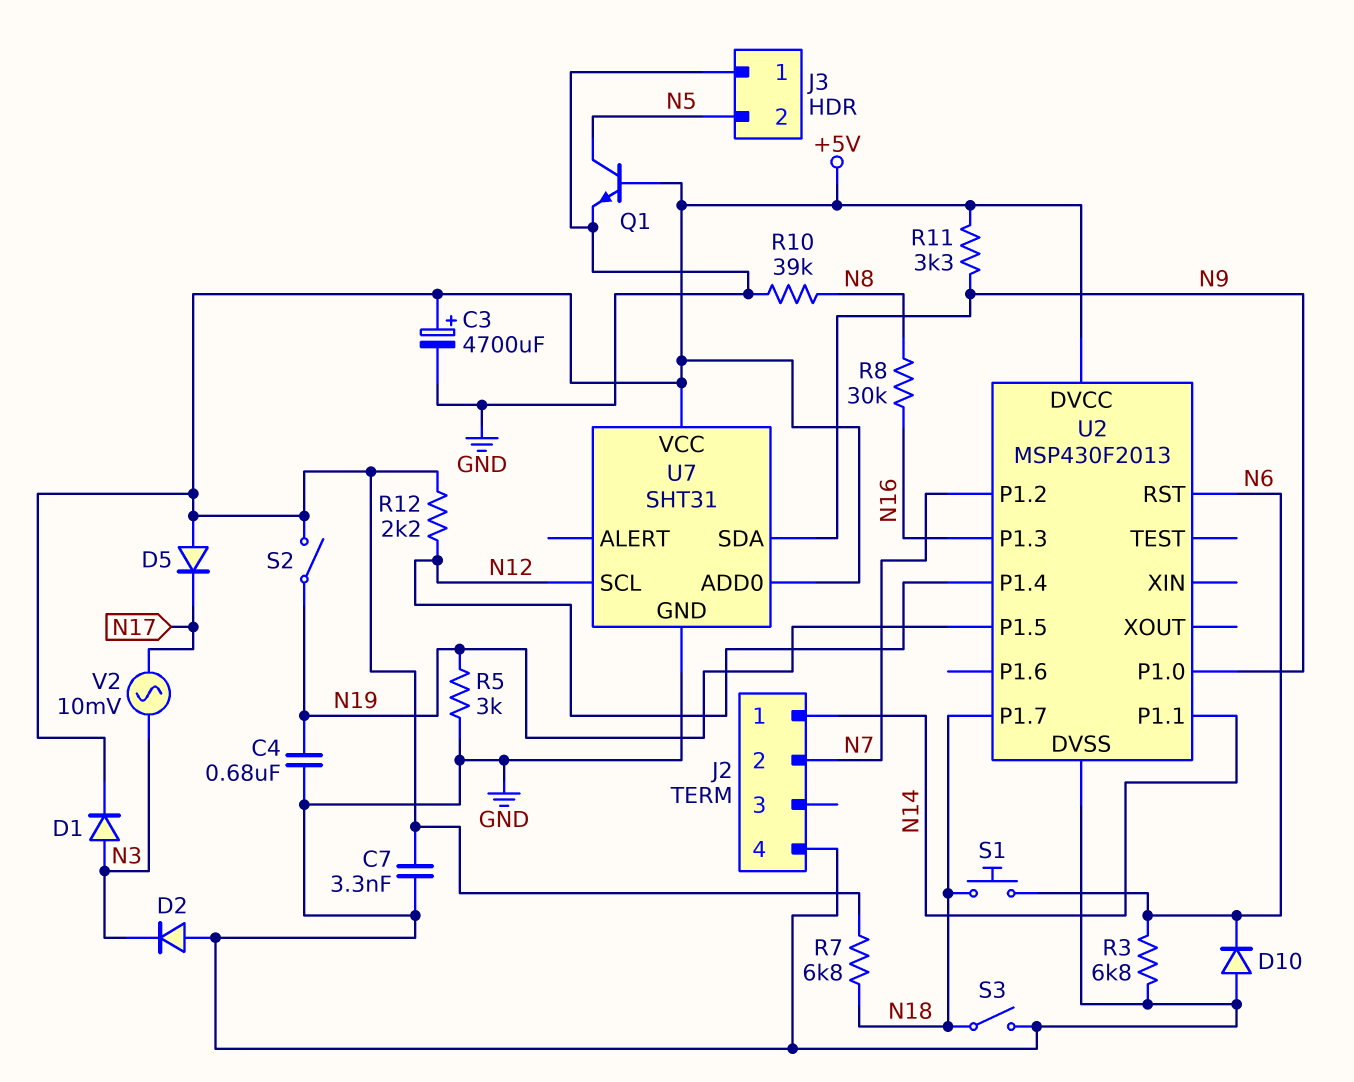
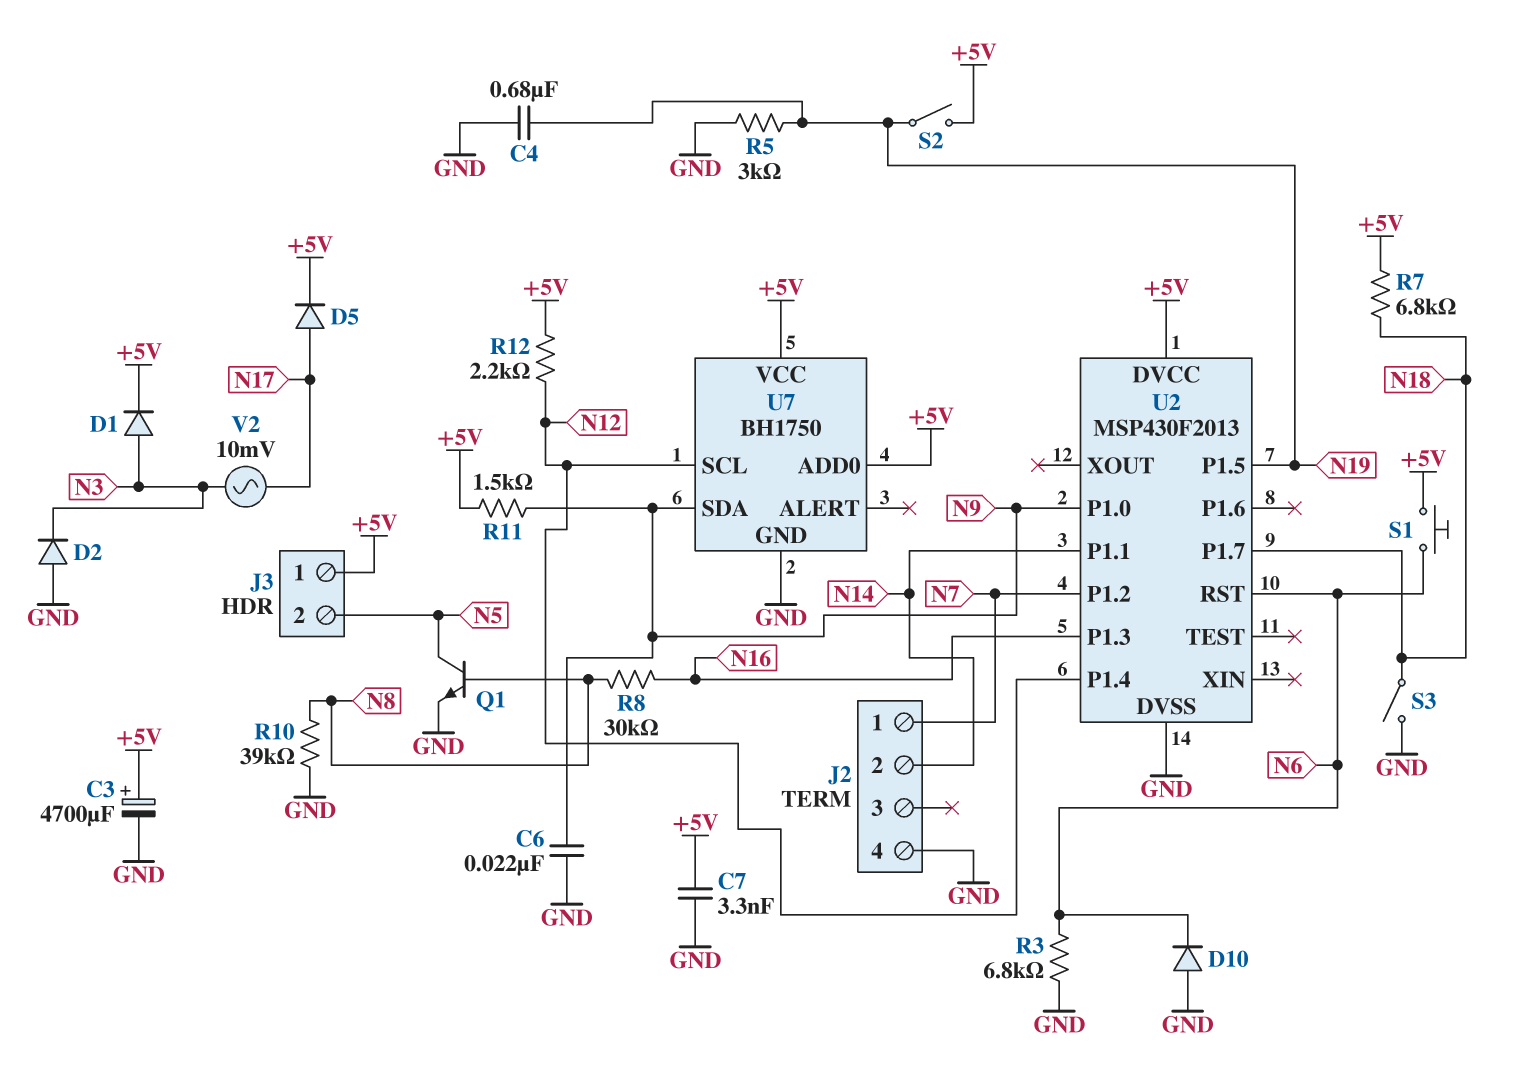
C6: none -> 22nF (GND, N9)
D5: diode (A +5V, K N17) -> diode (A N17, K +5V)
J2 pin 1: N14 -> N7
J2 pin 2: N7 -> N14
J3 pin 1: GND -> +5V
Q1: NPN (B +5V, C N5, E GND) -> NPN (B N8, C N5, E GND)
R11: 3.3k (+5V, N9) -> 1.5k (+5V, N9)
S1: button (N6, N18) -> button (+5V, N6)
U7: SHT31 -> BH1750

